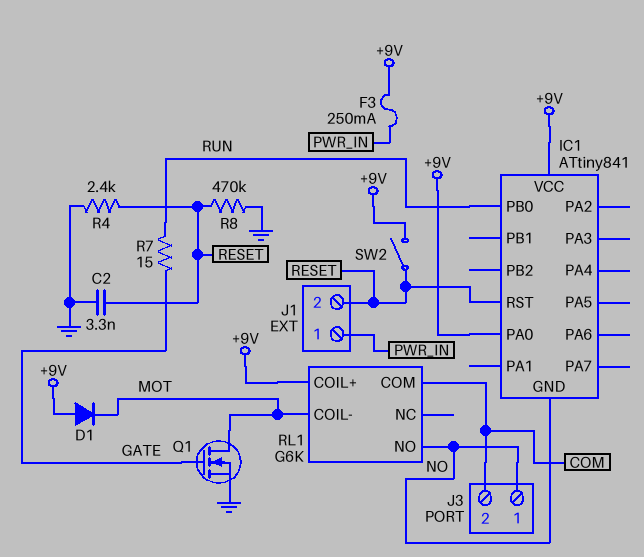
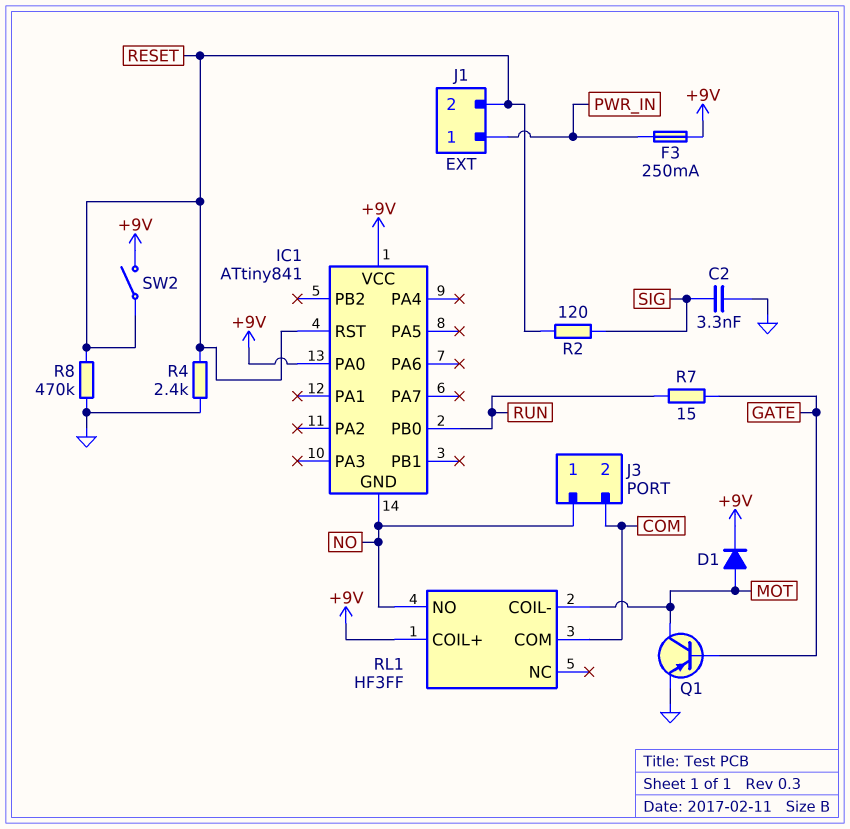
C2: 3.3nF (GND, RESET) -> 3.3nF (GND, SIG)
D1: diode (A +9V, K MOT) -> diode (A MOT, K +9V)
Q1: NMOS (G GATE, D MOT, S GND) -> PNP (B GATE, C MOT, E GND)
R2: none -> 120 (RESET, SIG)
RL1: G6K -> HF3FF

